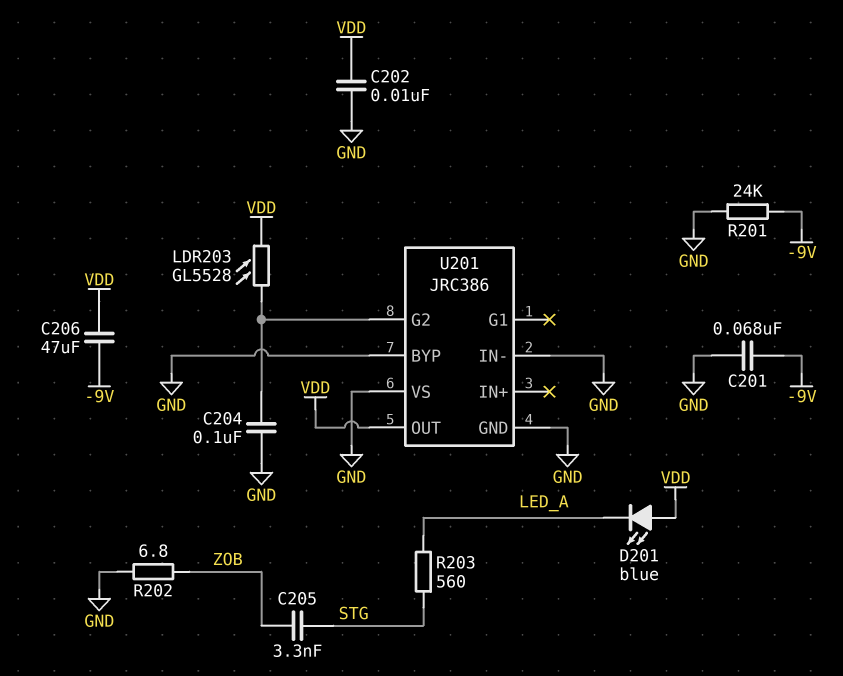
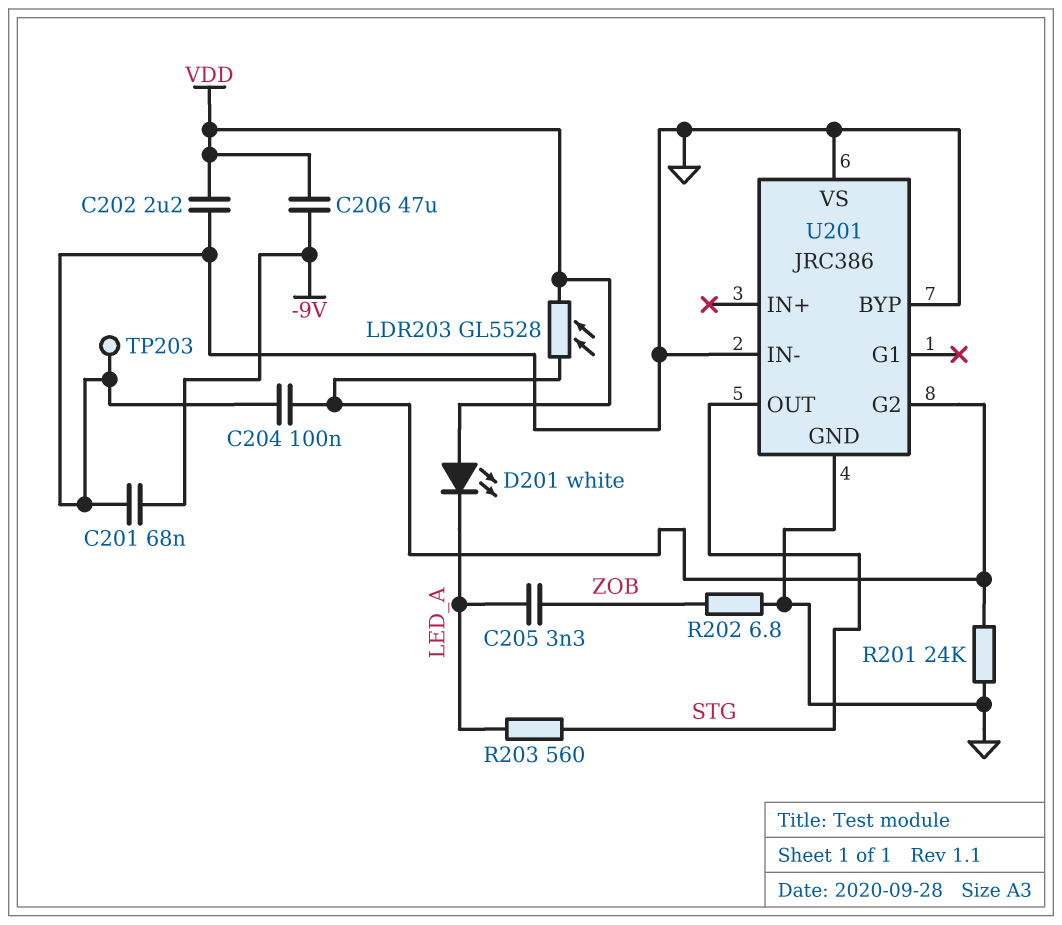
C202: 10nF (GND, VDD) -> 2.2uF (GND, VDD)
C205: 3.3nF (STG, ZOB) -> 3.3nF (LED_A, ZOB)
D201: LED blue (A VDD, K LED_A) -> LED white (A VDD, K LED_A)
R201: 24k (-9V, GND) -> 24k (GND, U201/G2)
TP203: none -> test point (GND)
U201 pin OUT: VDD -> STG

